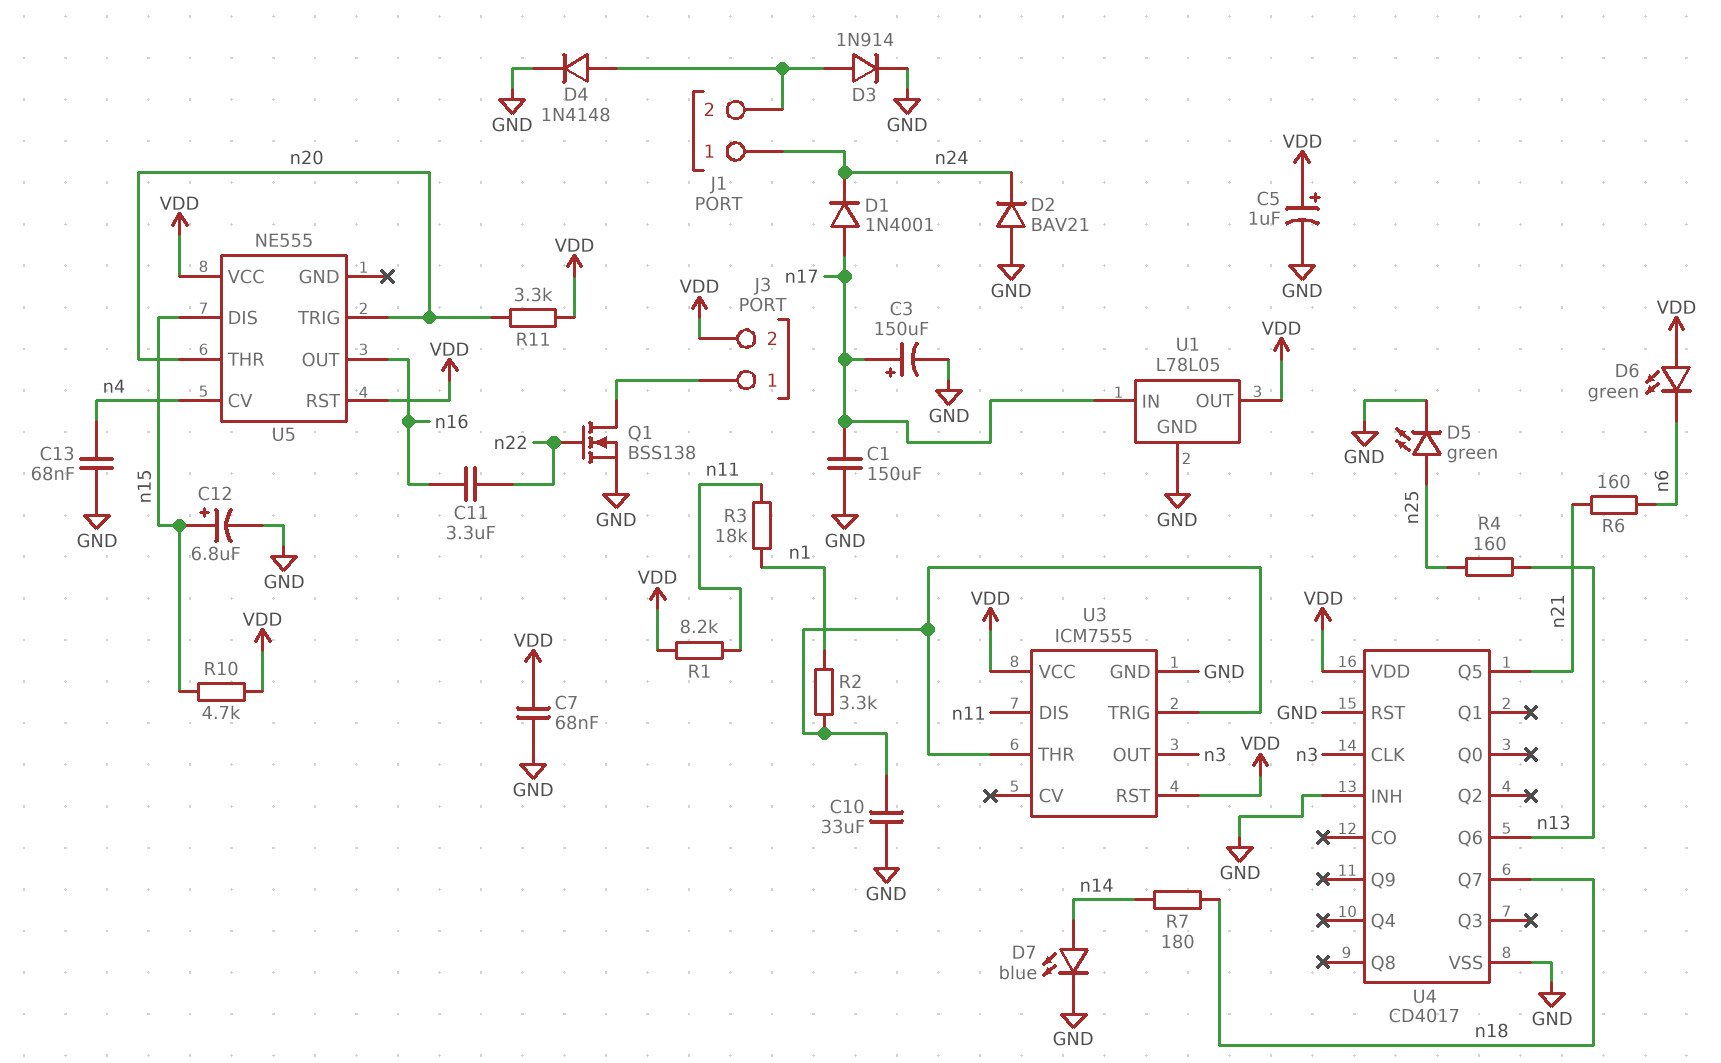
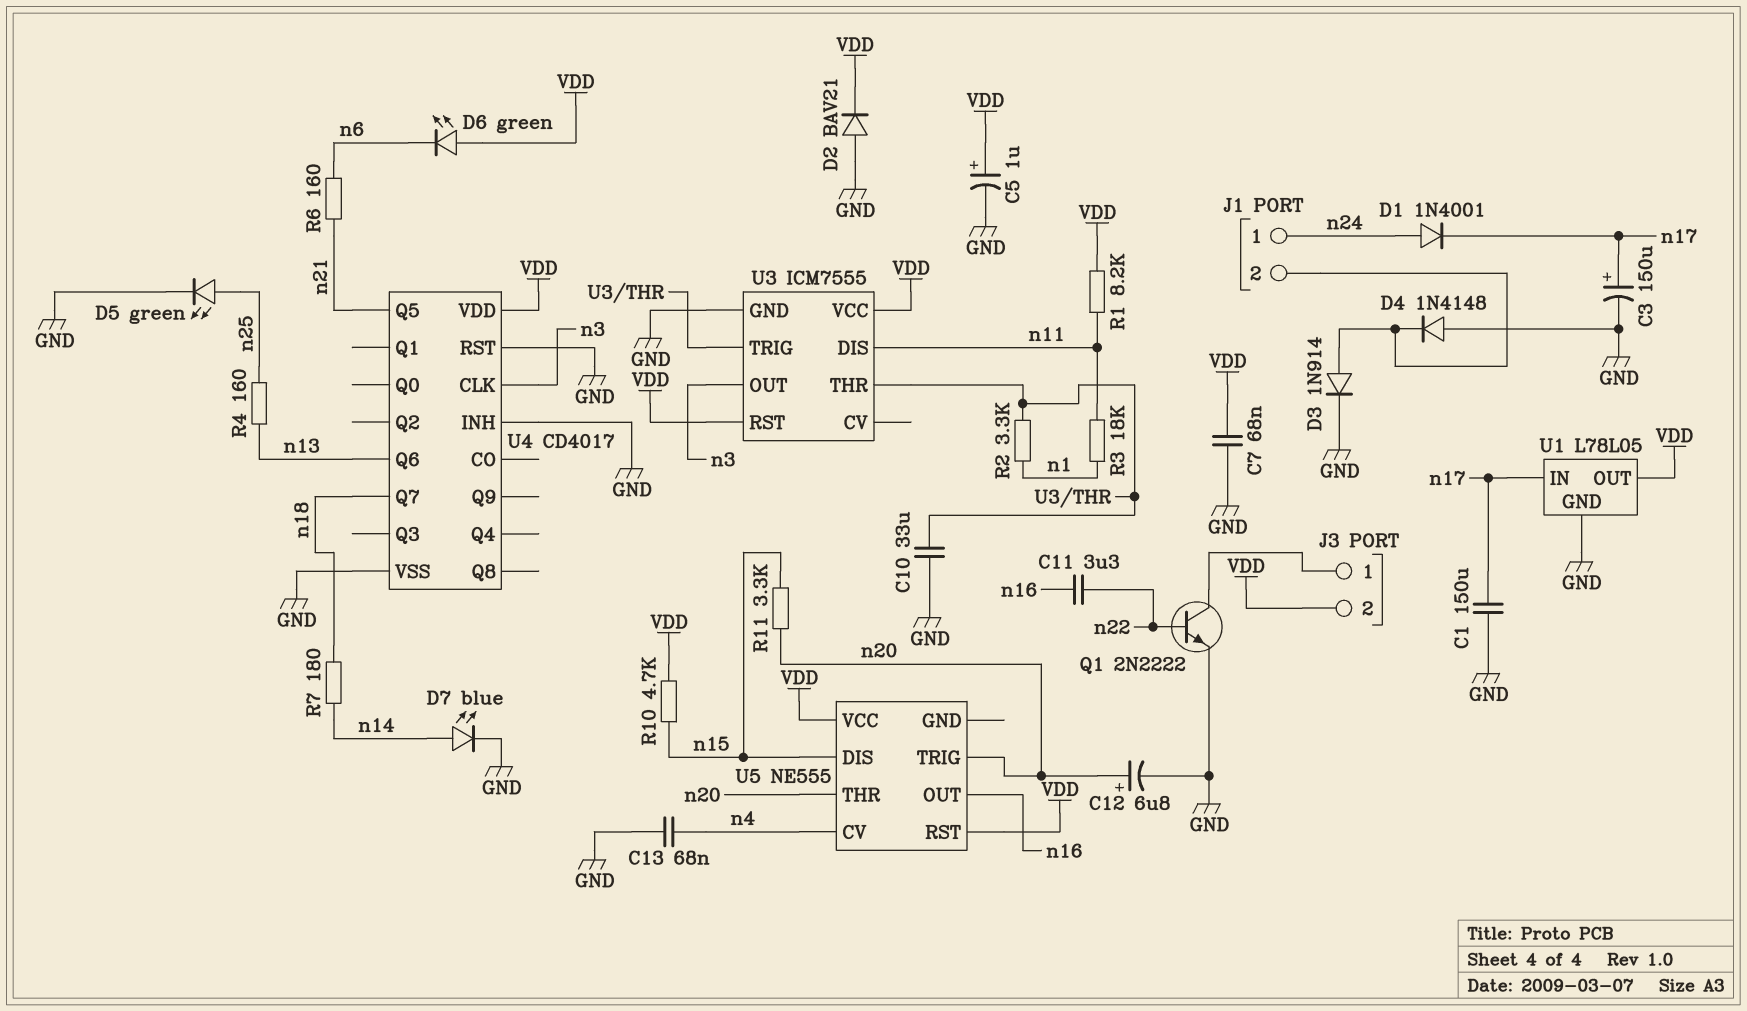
C12: 6.8uF (plus n15, minus GND) -> 6.8uF (plus n20, minus GND)
D1: diode 1N4001 (A n17, K n24) -> diode 1N4001 (A n24, K n17)
D2: diode BAV21 (A GND, K n24) -> diode BAV21 (A GND, K VDD)
D4: diode 1N4148 (A J1/2, K GND) -> diode 1N4148 (A GND, K J1/2)
Q1: NMOS BSS138 (G n22, D J3/1, S GND) -> NPN 2N2222 (B n22, C J3/1, E GND)
R11: 3.3k (VDD, n20) -> 3.3k (n15, n20)

